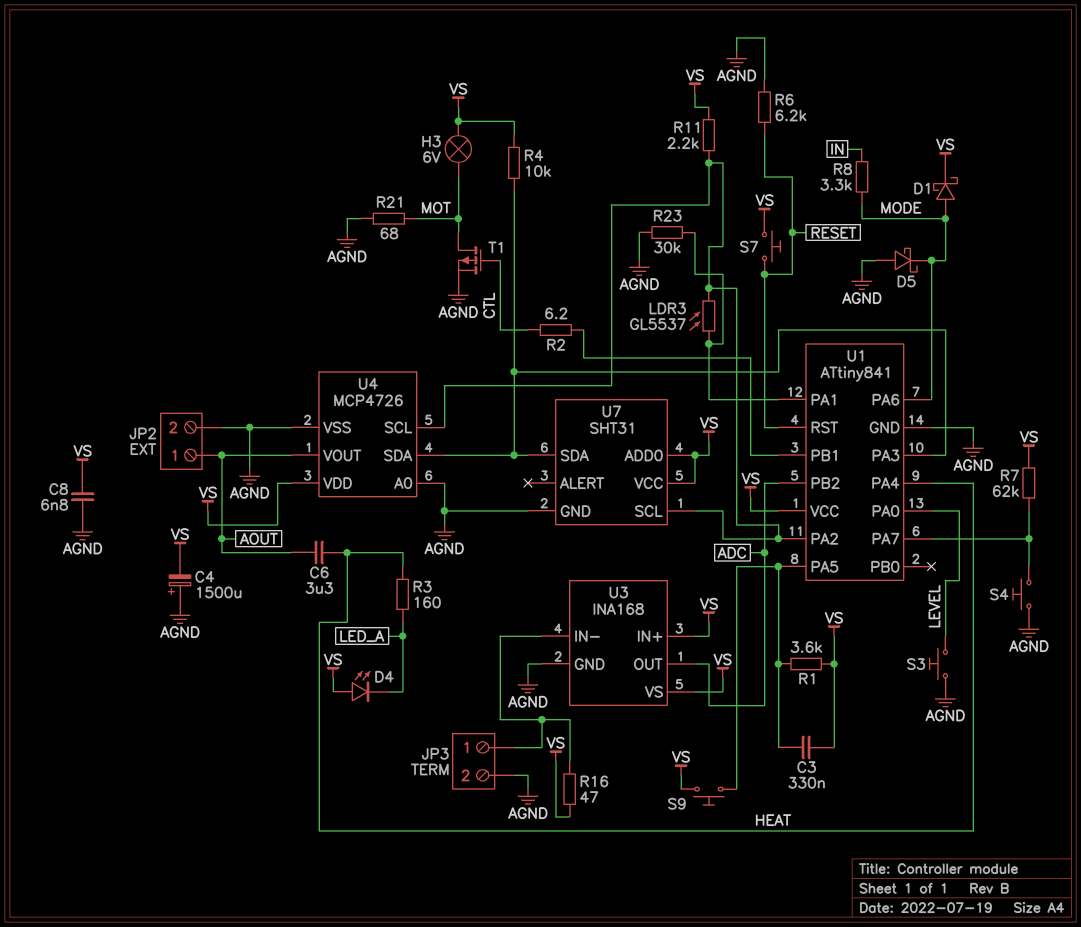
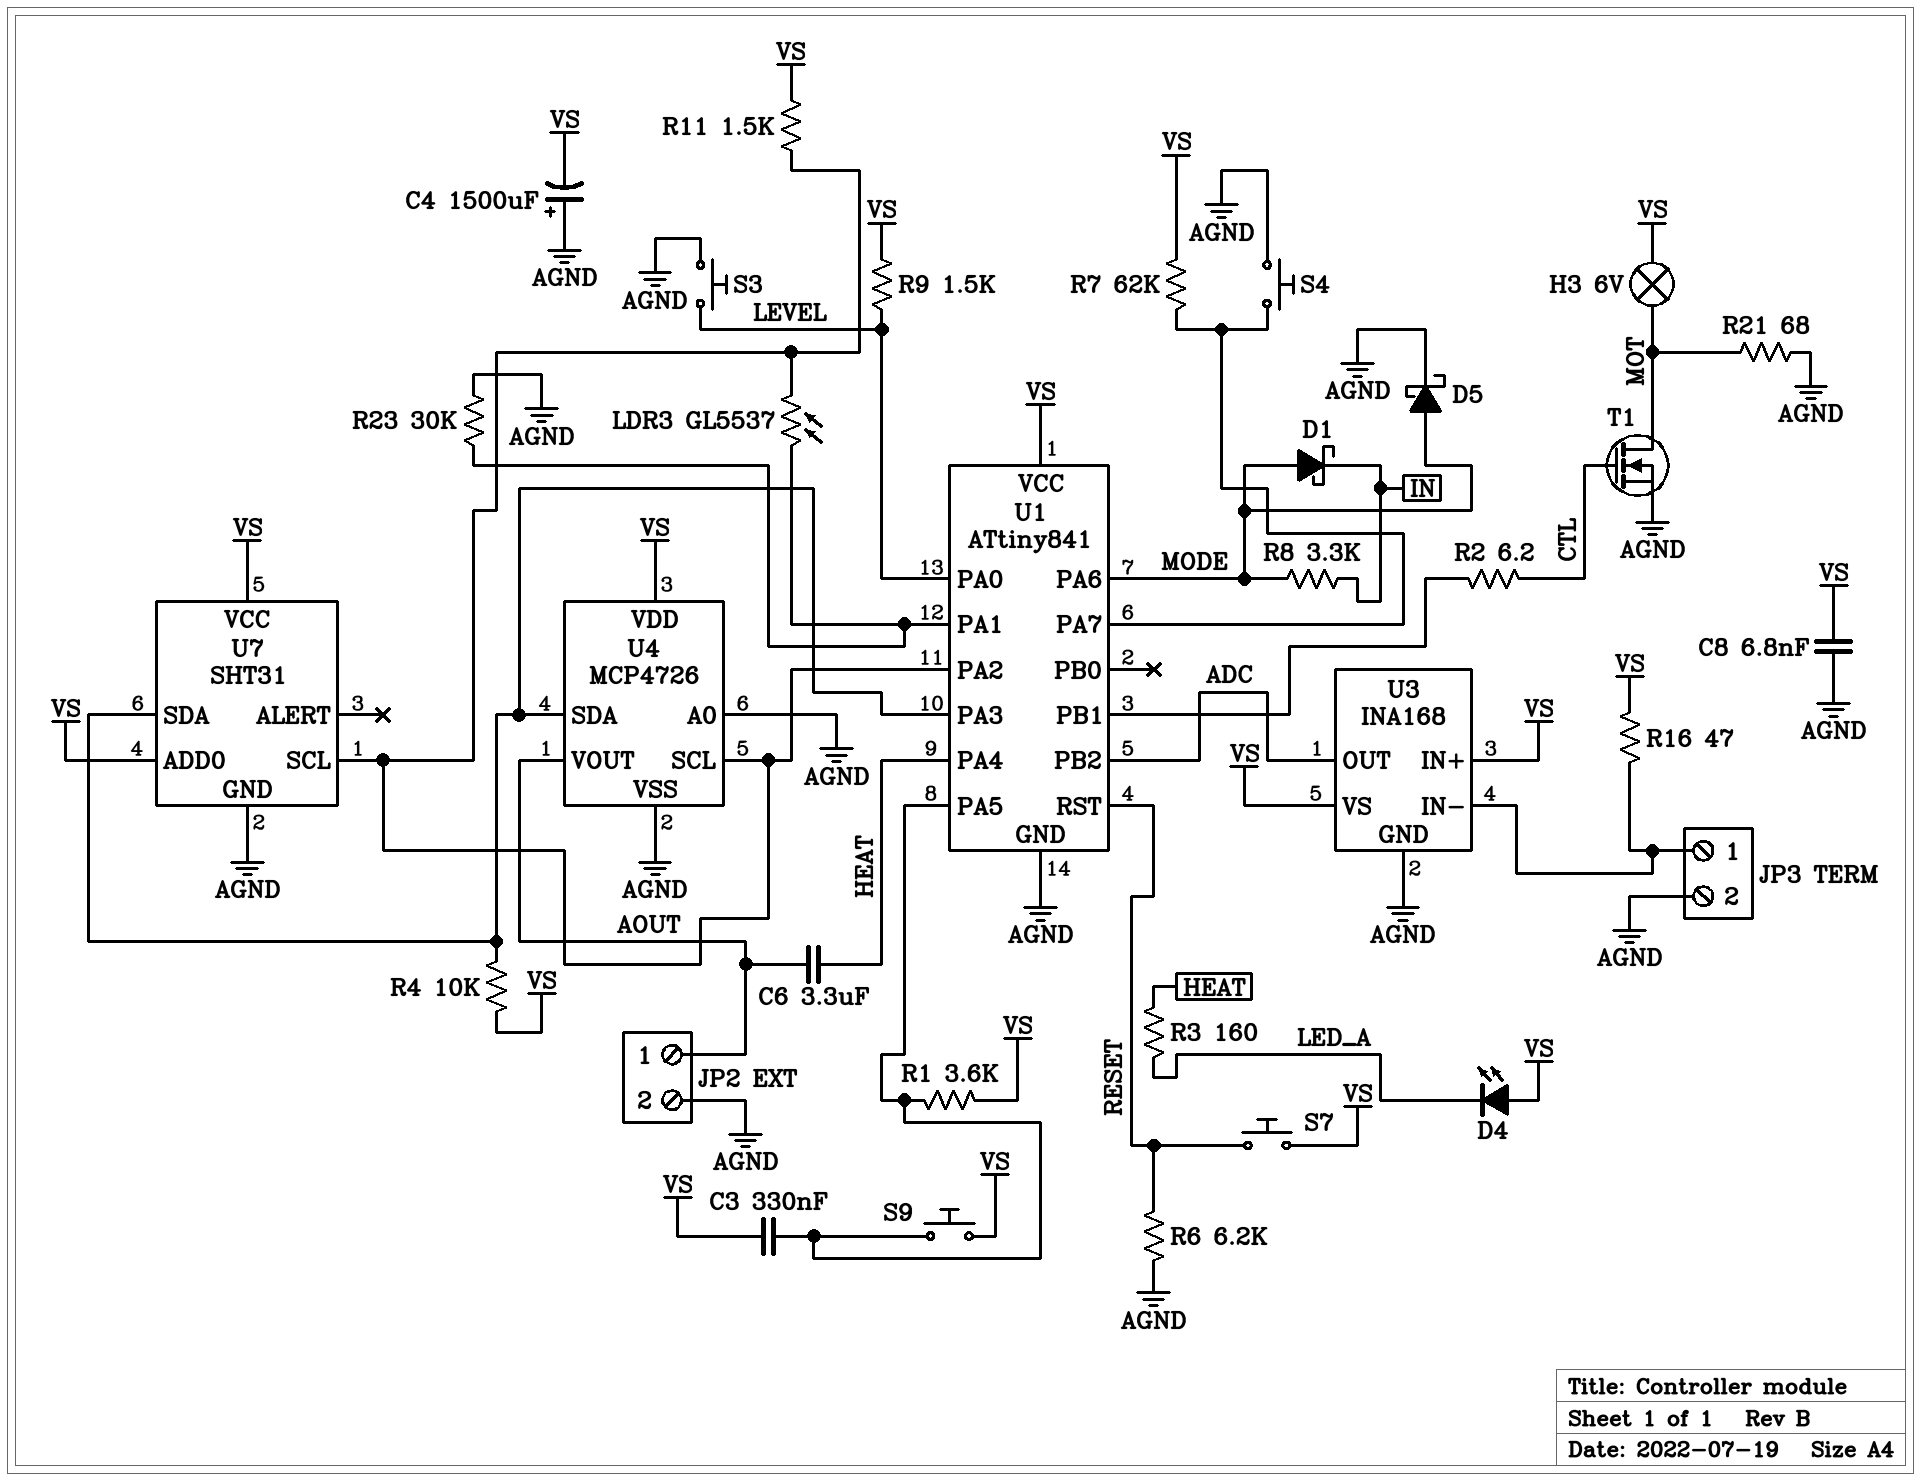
D1: schottky (A MODE, K VS) -> schottky (A MODE, K IN)
D5: schottky (A AGND, K MODE) -> schottky (A MODE, K AGND)
R9: none -> 1.5k (LEVEL, VS)
R11: 2.2k (U1/PA2, VS) -> 1.5k (U1/PA2, VS)
T1: PMOS (G CTL, D MOT, S AGND) -> NMOS (G CTL, D MOT, S AGND)

